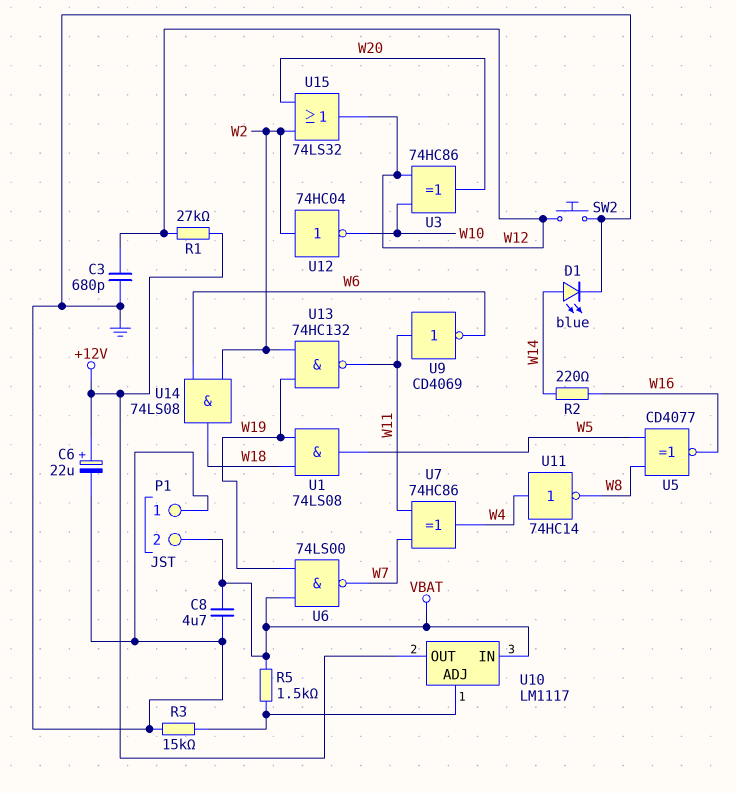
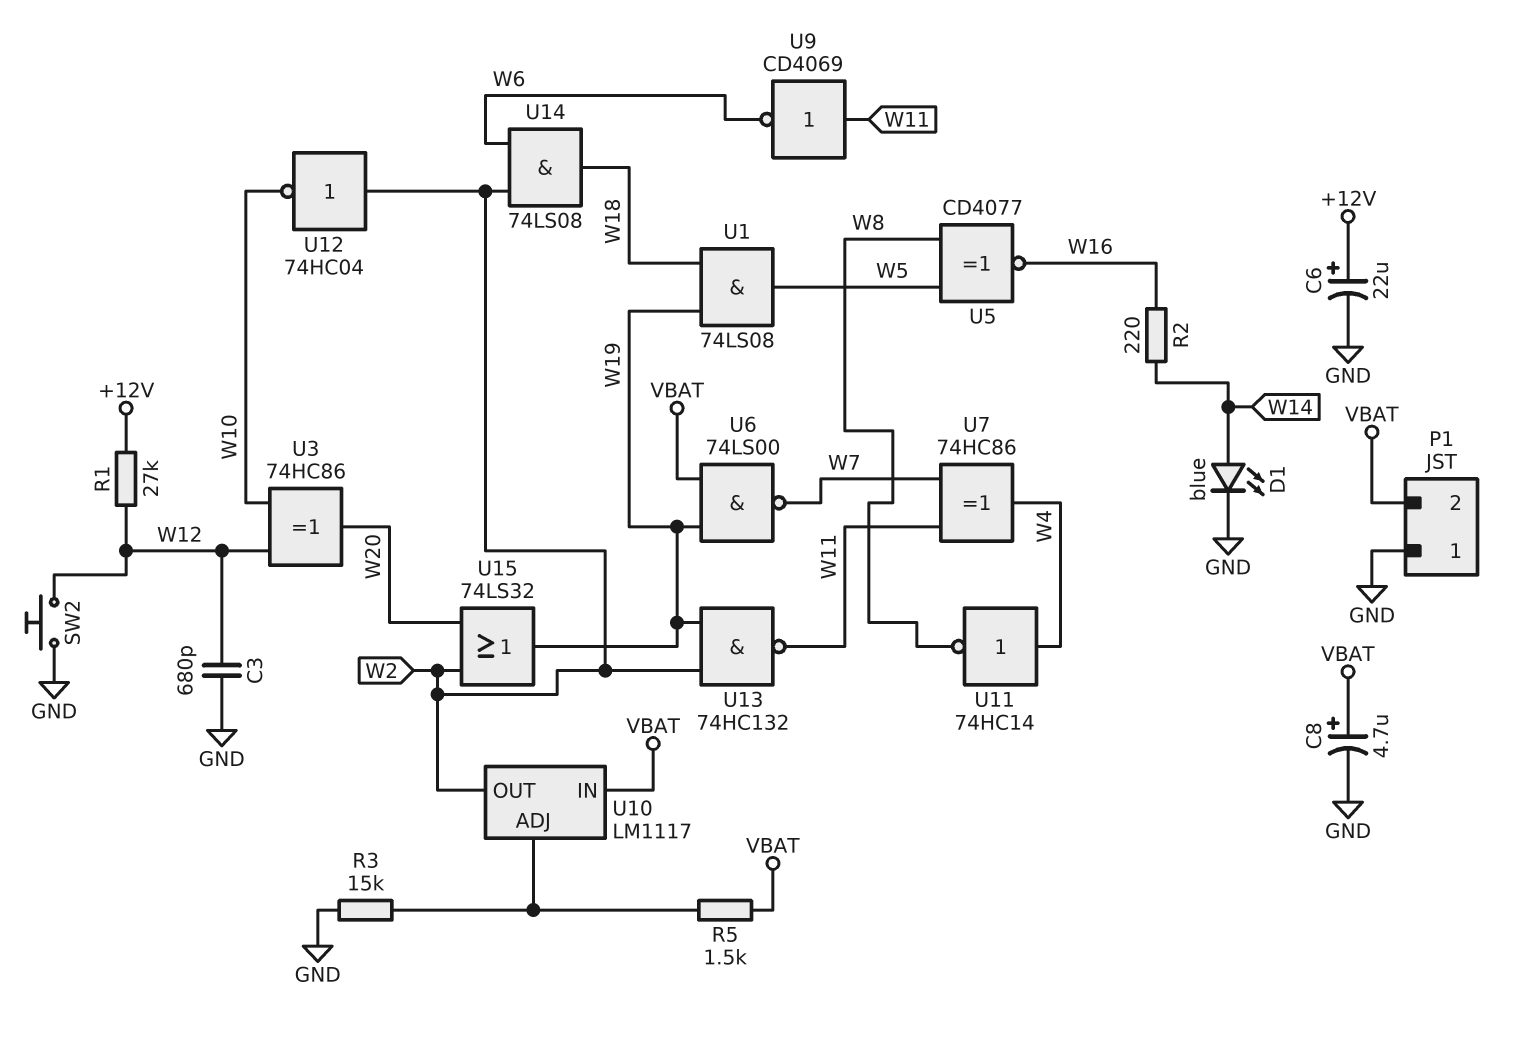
C8: 4.7uF (GND, VBAT) -> 4.7uF (plus VBAT, minus GND)
U10 pin OUT: +12V -> W2
U15: OR 74LS32 (in W2, in W20, out W12) -> OR 74LS32 (in W2, in W20, out W19)

